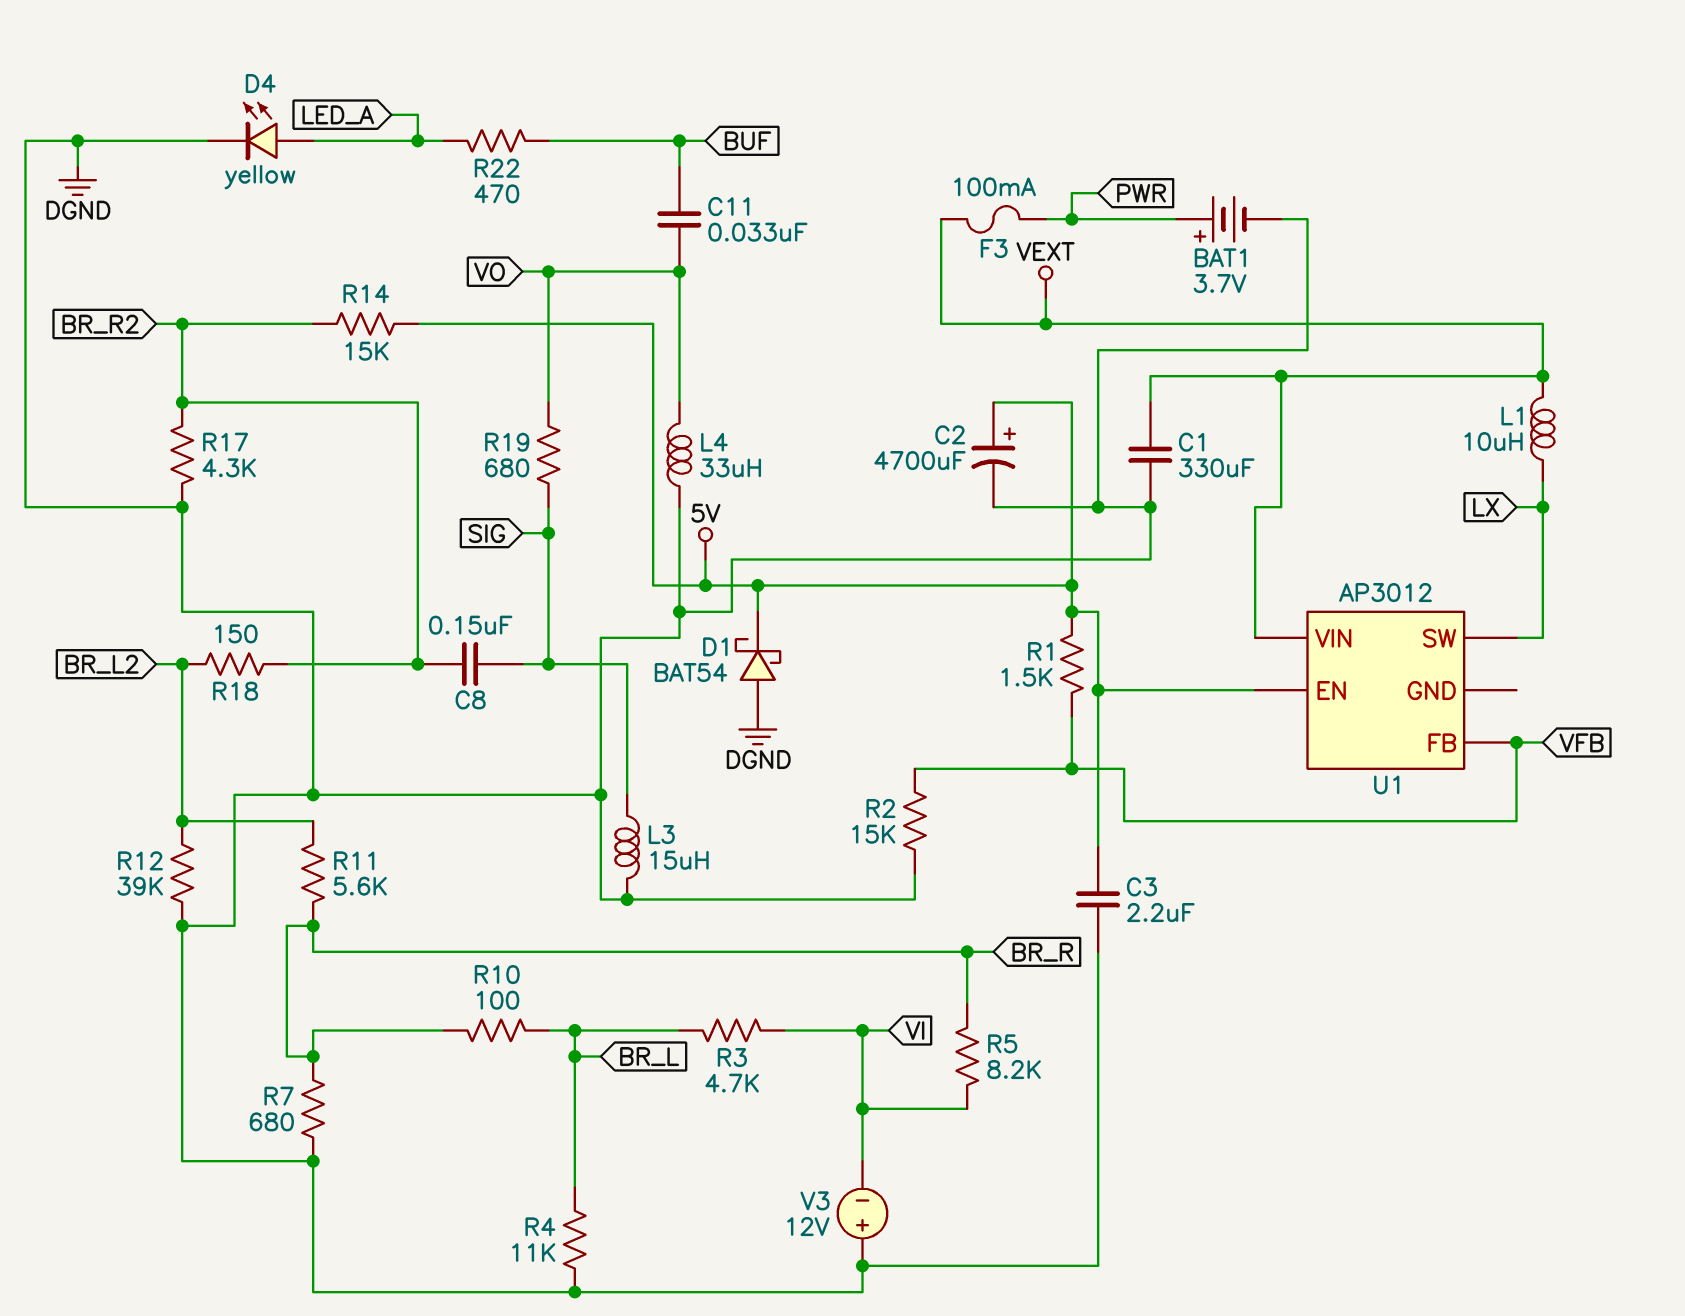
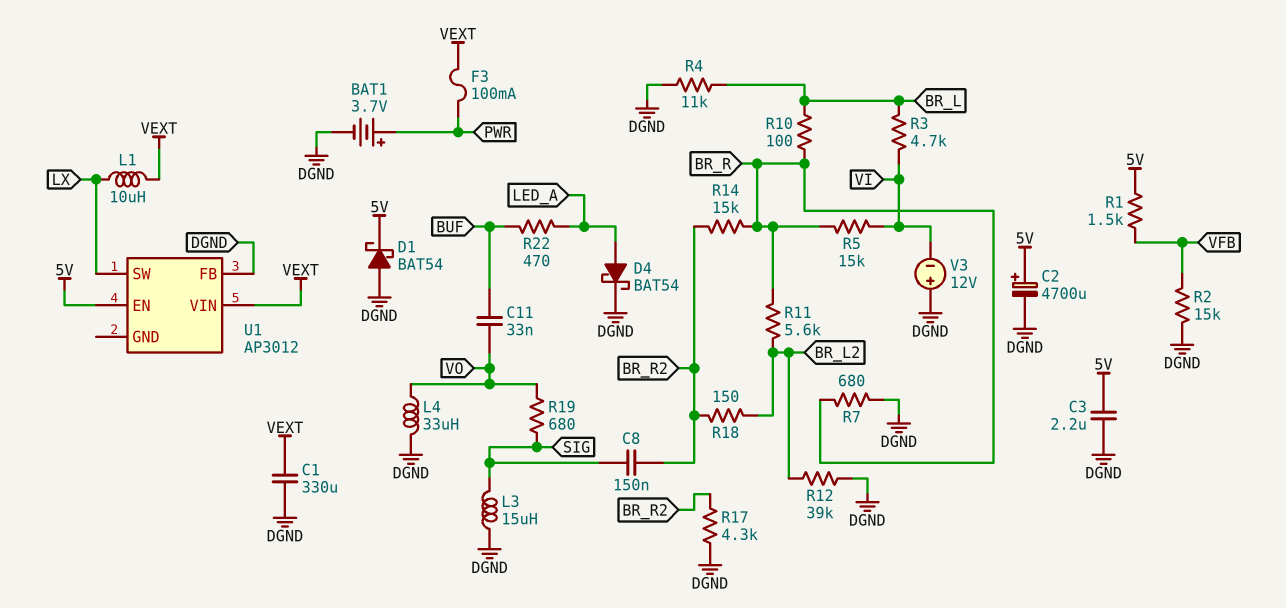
D4: LED yellow (A LED_A, K DGND) -> schottky BAT54 (A LED_A, K DGND)
R5: 8.2k (BR_R, VI) -> 15k (BR_R, VI)
R14: 15k (5V, BR_R2) -> 15k (BR_R, BR_R2)
U1 pin FB: VFB -> DGND

